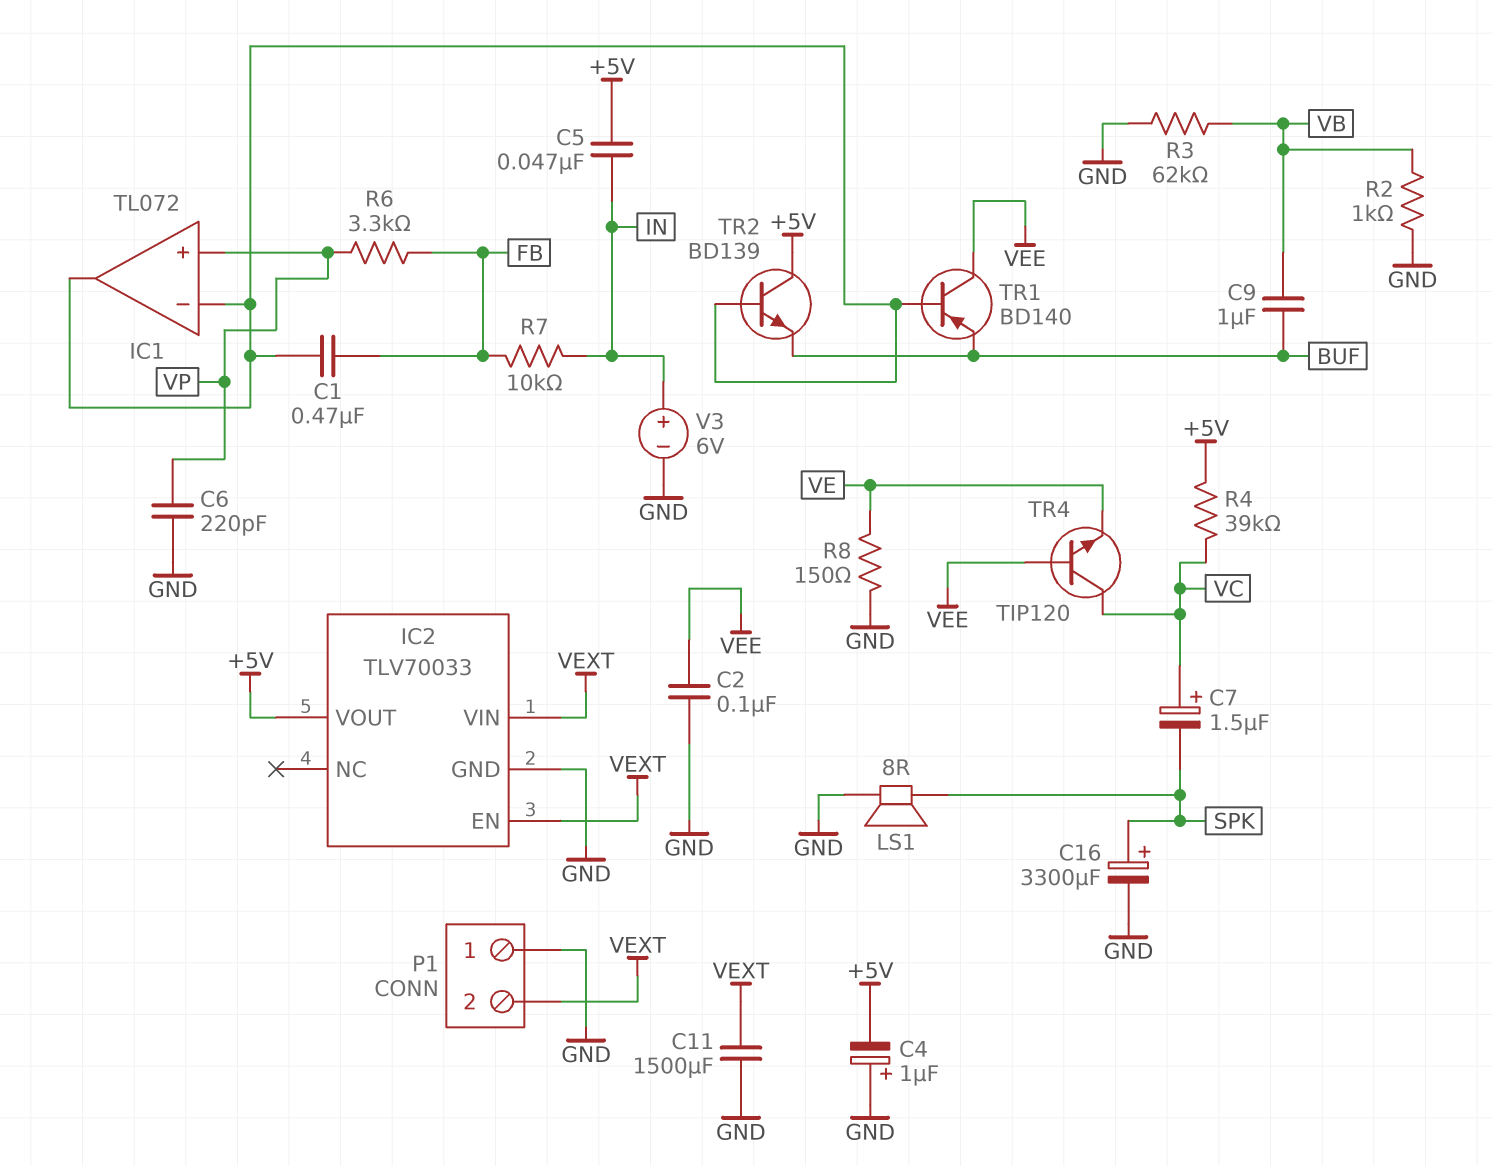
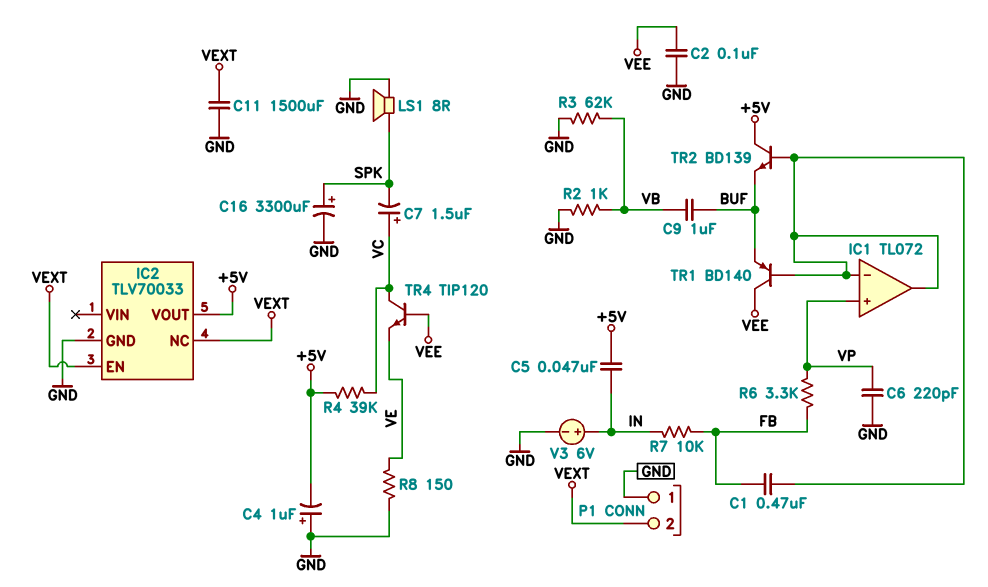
IC2 pin NC: none -> VEXT
IC2 pin VIN: VEXT -> none

